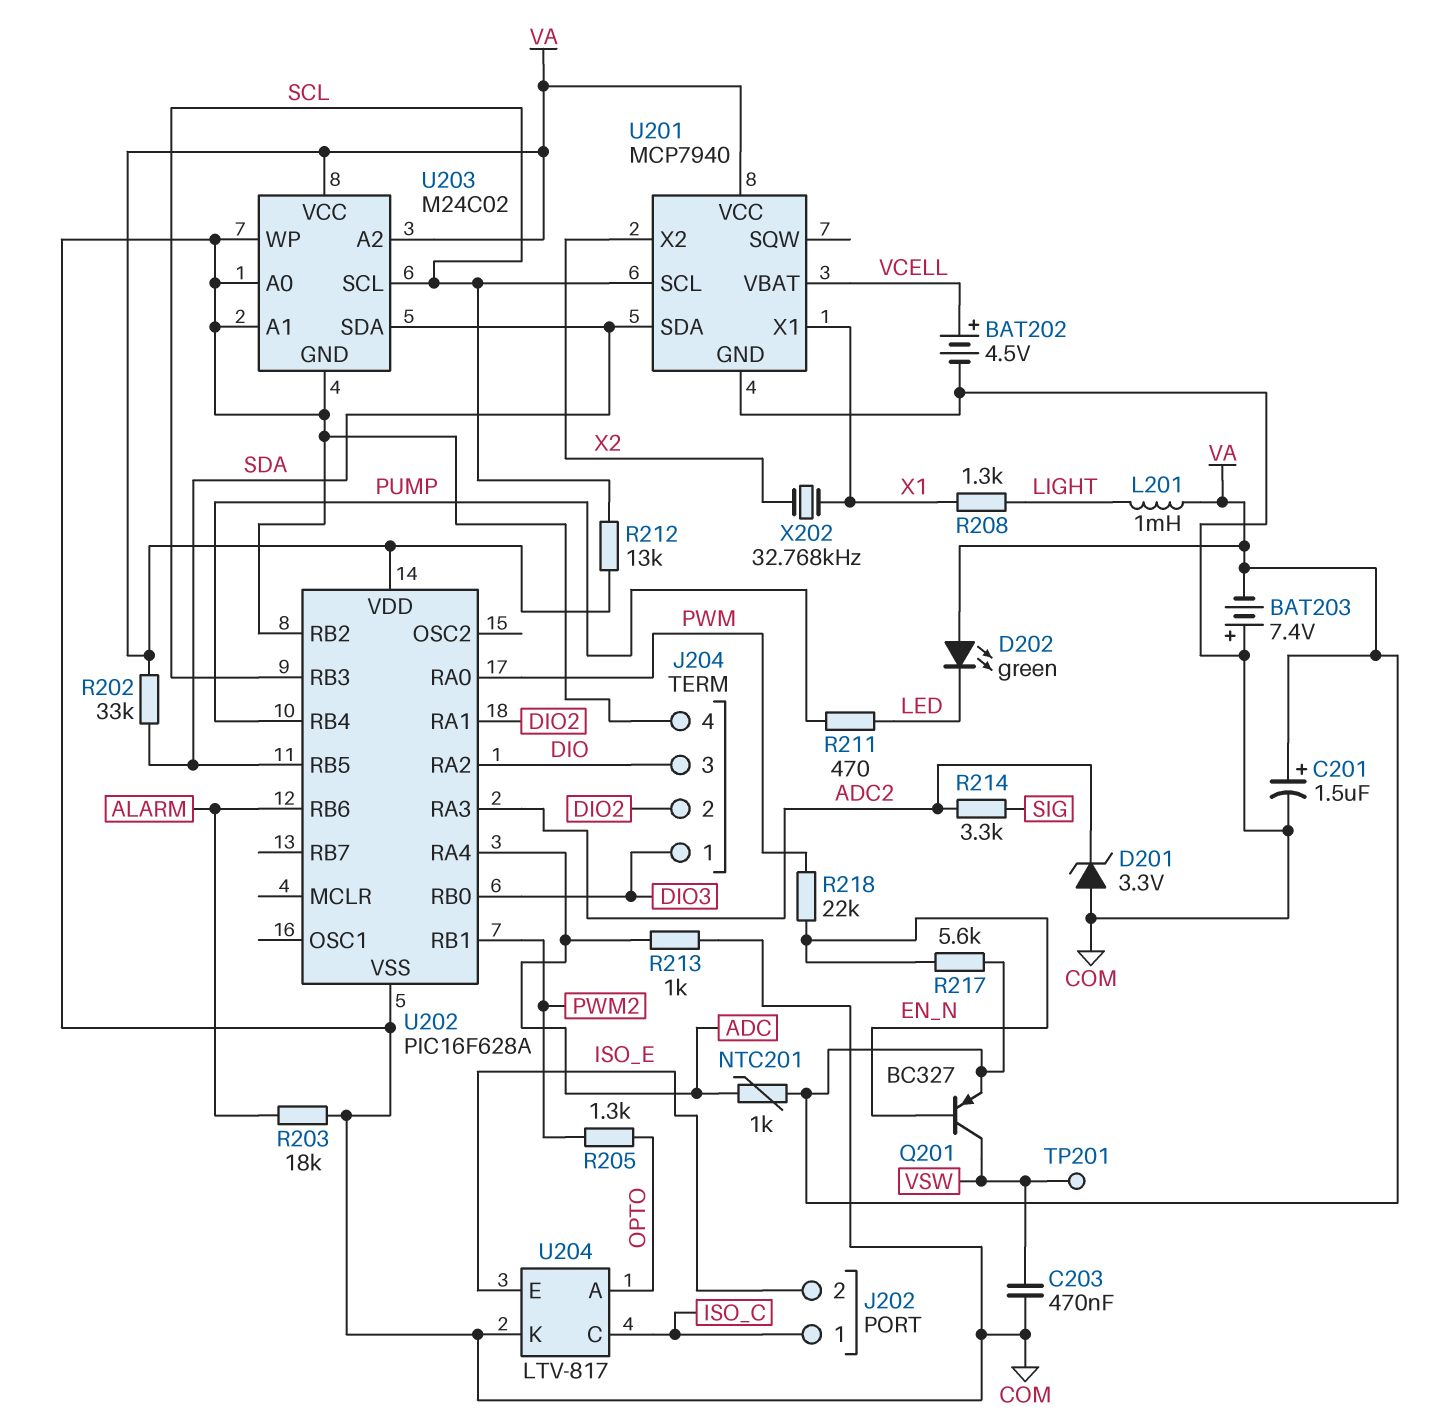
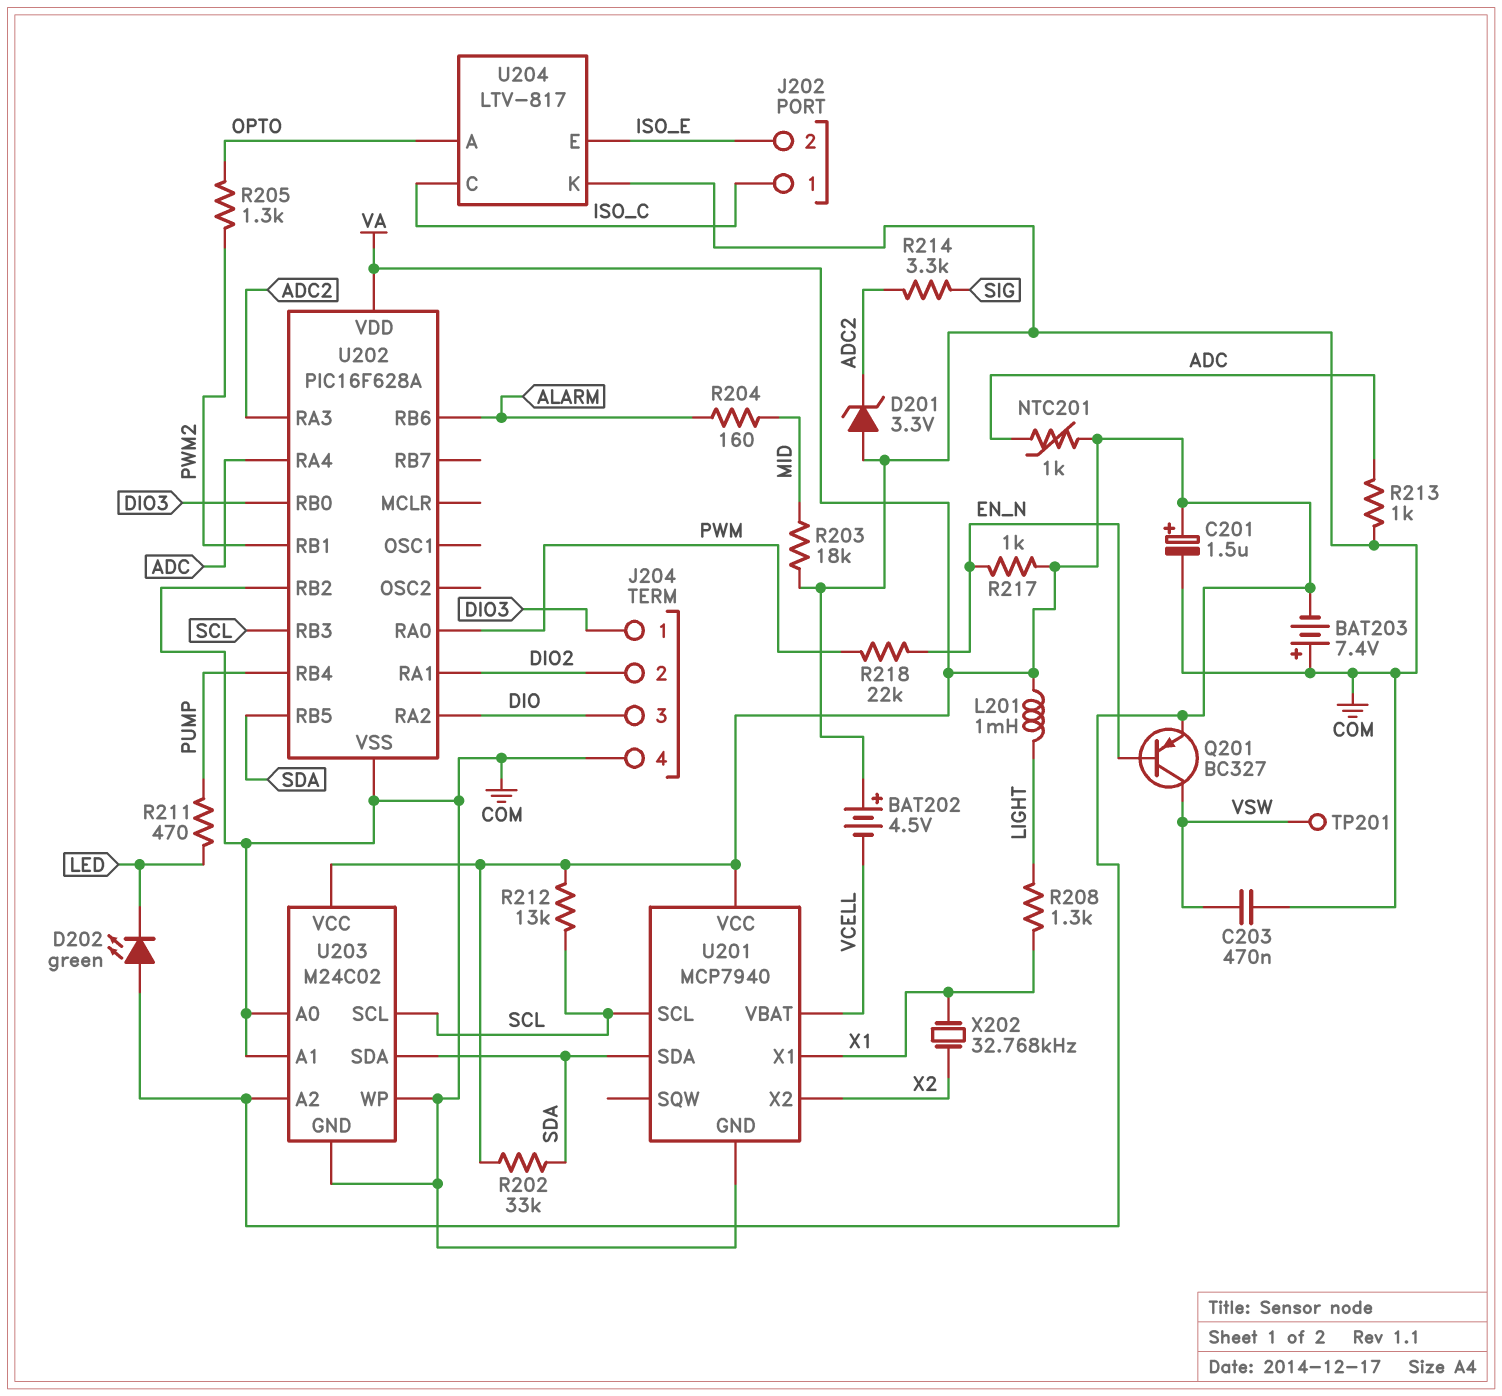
BAT202: 4.5V (plus VCELL, minus COM) -> 4.5V (plus COM, minus VCELL)
R203: 18k (ALARM, COM) -> 18k (COM, MID)
R204: none -> 160 (ALARM, MID)
R217: 5.6k (EN_N, VA) -> 1k (EN_N, VA)

